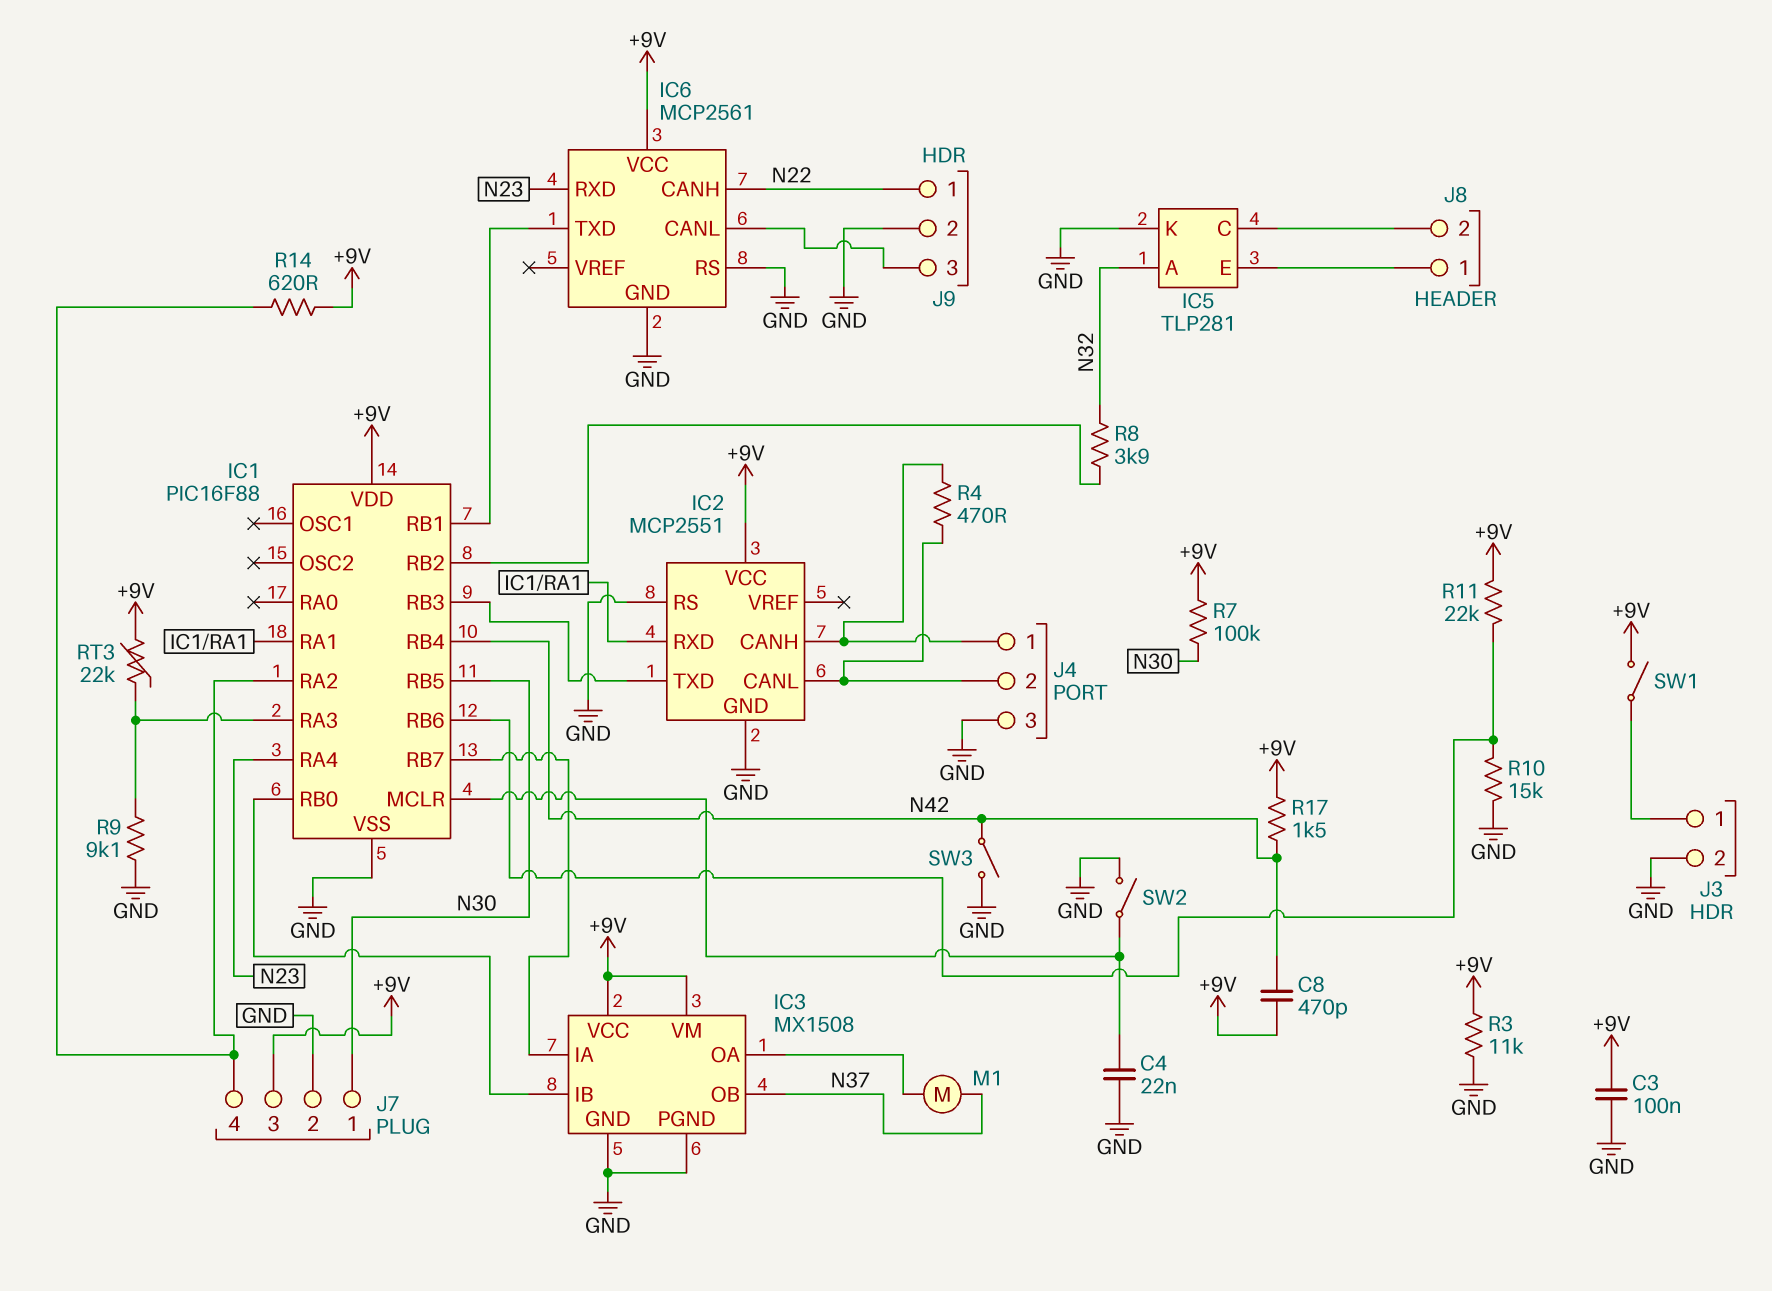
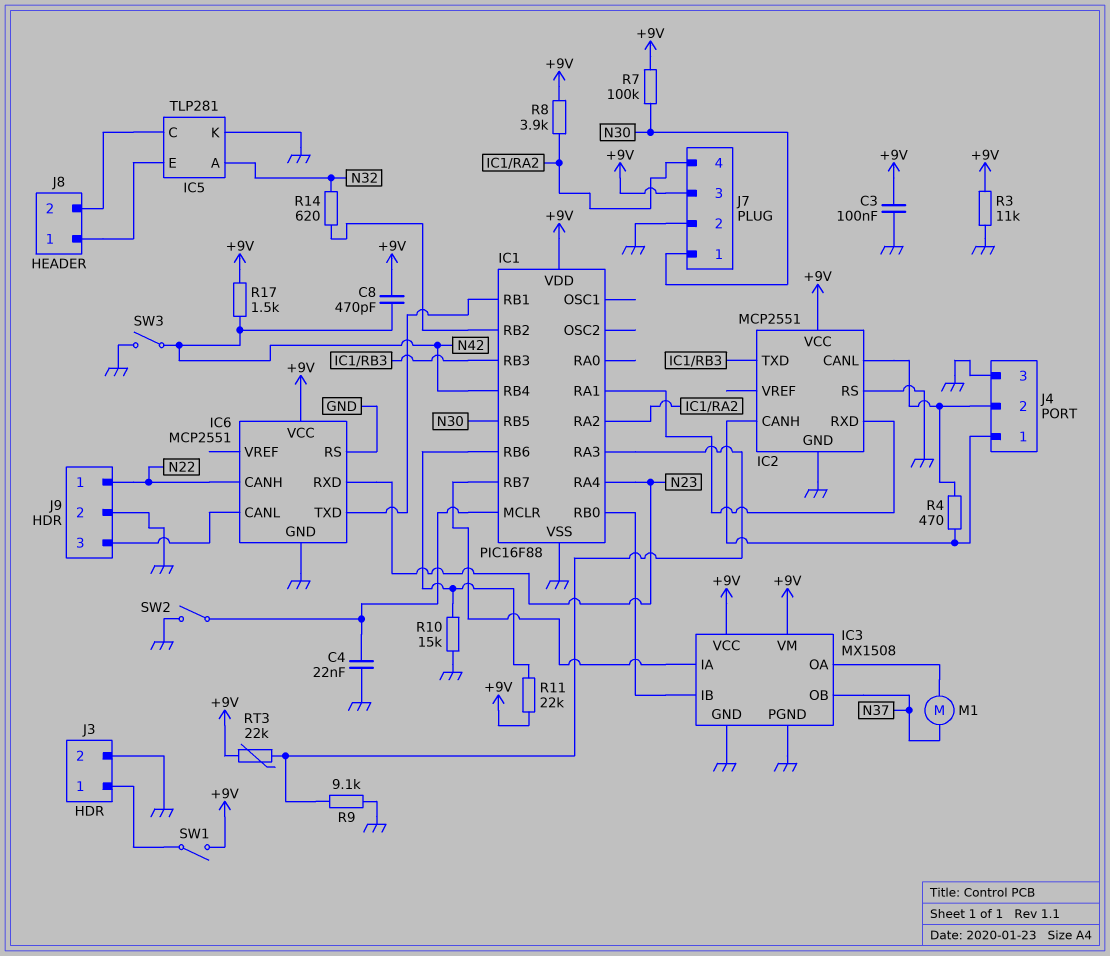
IC6: MCP2561 -> MCP2551
R8: 3.9k (IC1/RB2, N32) -> 3.9k (+9V, IC1/RA2)
R14: 620 (+9V, IC1/RA2) -> 620 (IC1/RB2, N32)

